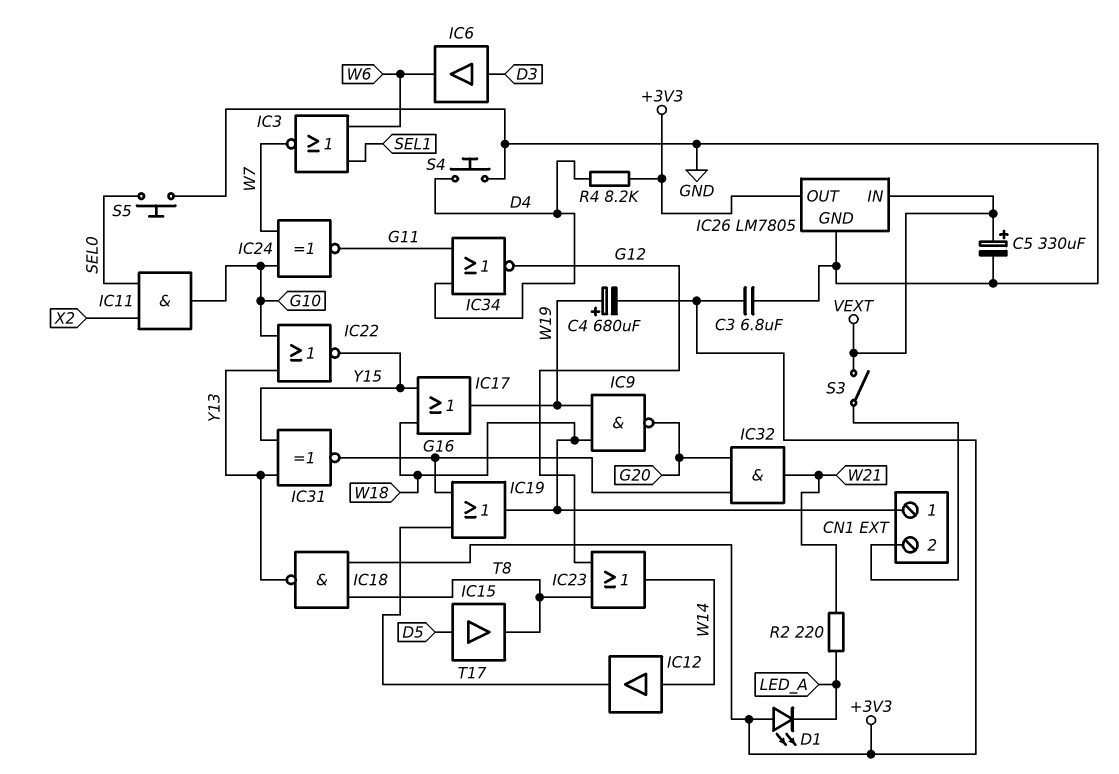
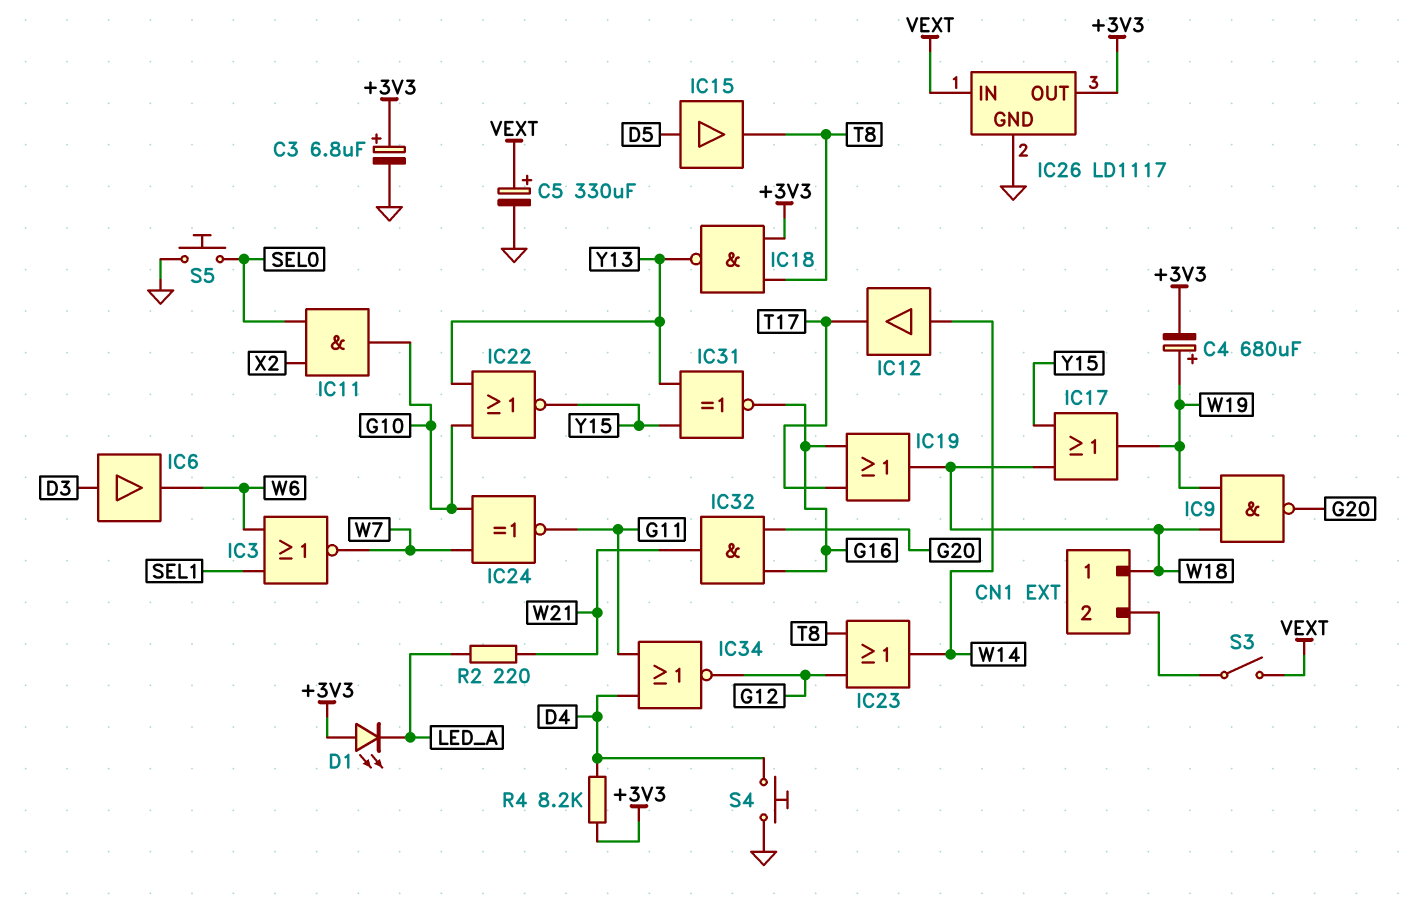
C3: 6.8uF (+3V3, GND) -> 6.8uF (plus +3V3, minus GND)
IC26: LM7805 -> LD1117

